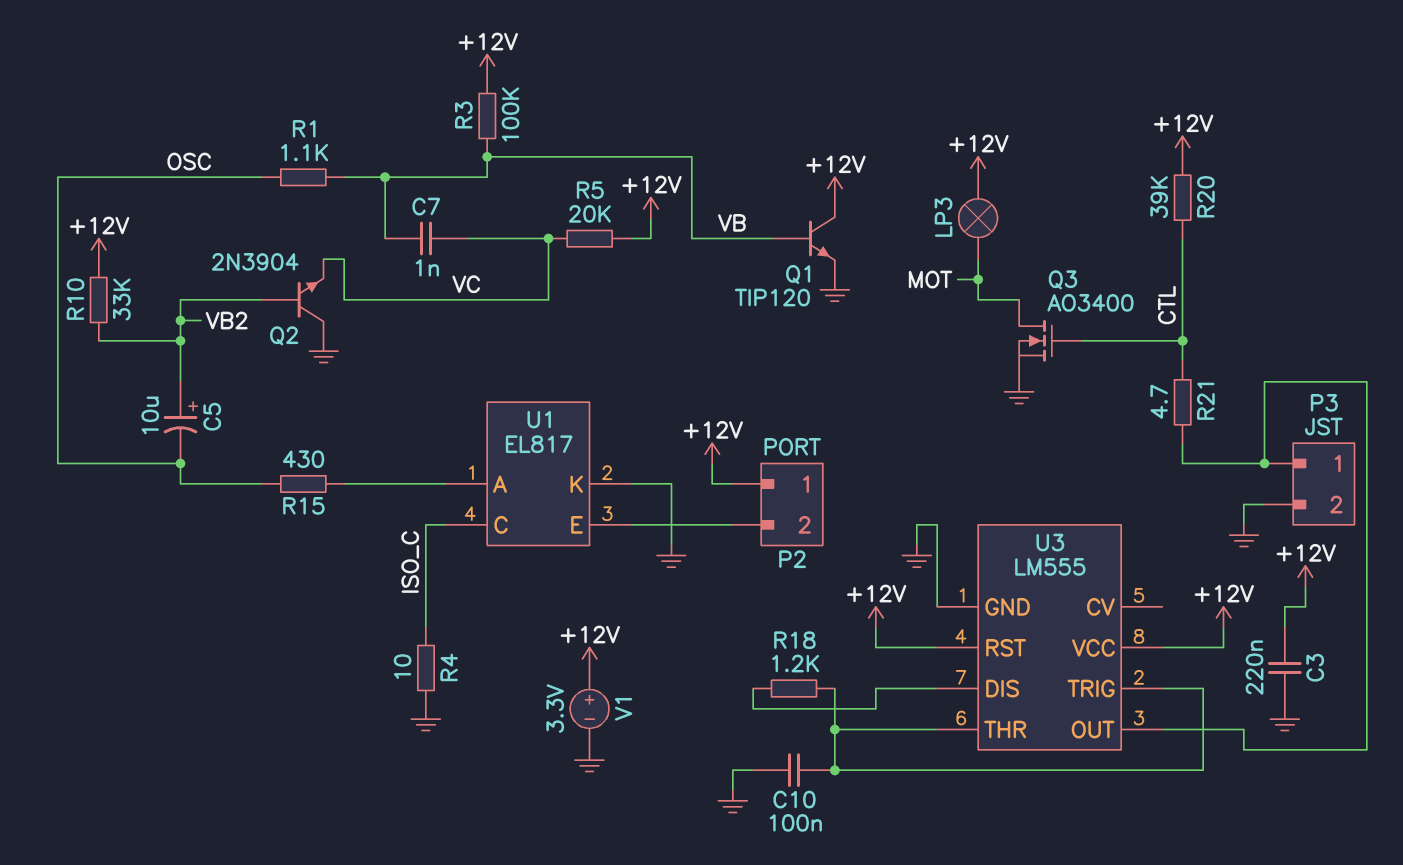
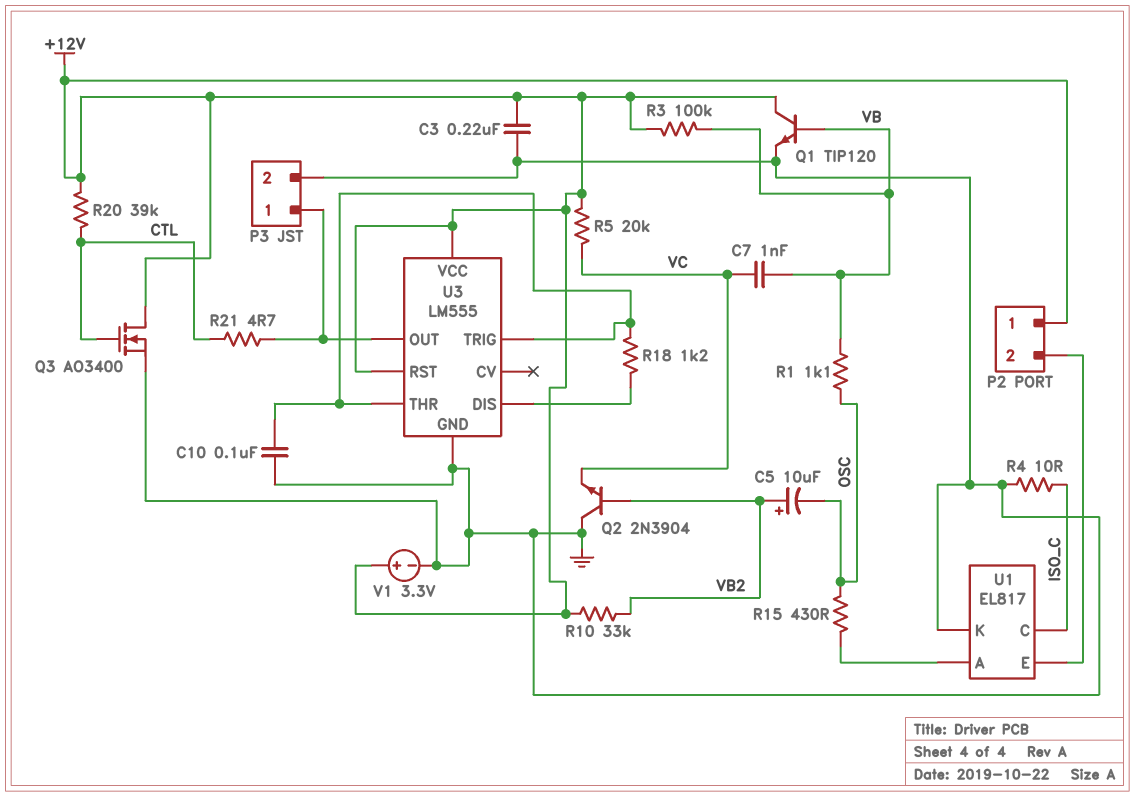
LP3: lamp (+12V, MOT) -> none
Q3: NMOS AO3400 (G CTL, D MOT, S GND) -> NMOS AO3400 (G CTL, D +12V, S GND)

